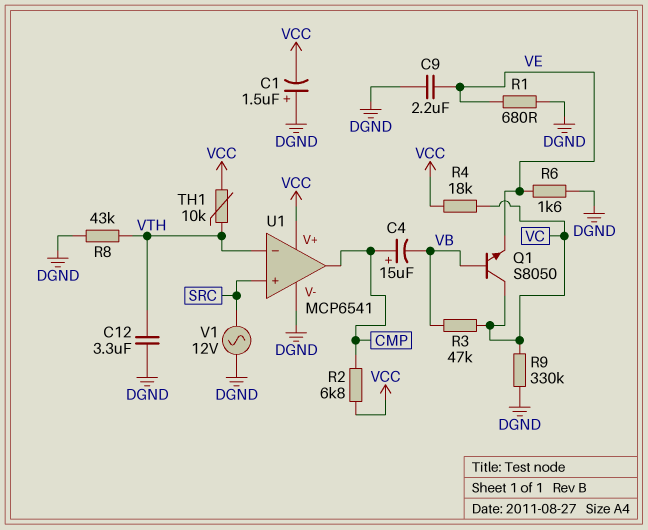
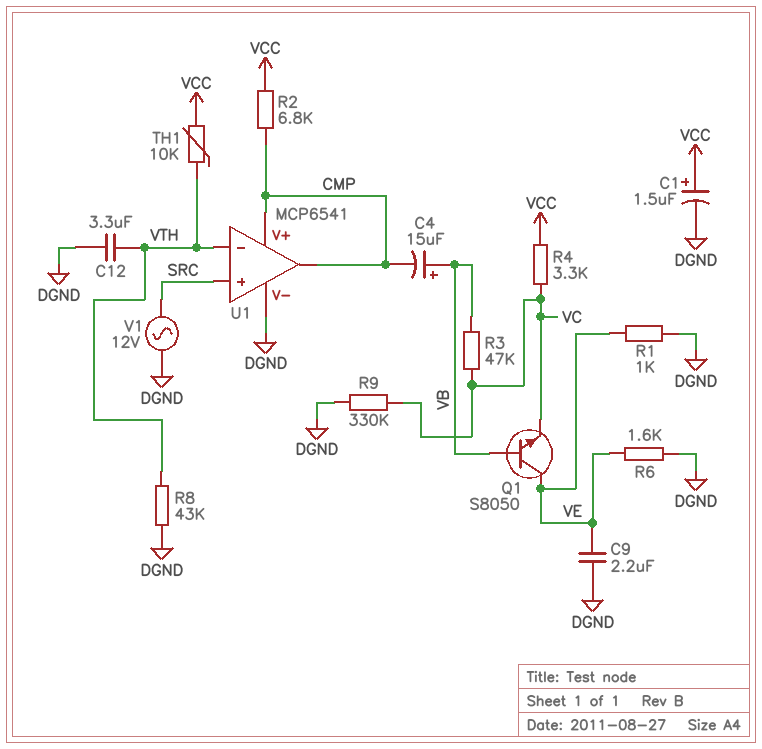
C1: 1.5uF (plus DGND, minus VCC) -> 1.5uF (plus VCC, minus DGND)
C4: 15uF (plus CMP, minus VB) -> 15uF (plus VB, minus CMP)
Q1: NPN S8050 (B VB, C VC, E VE) -> NPN S8050 (B VB, C VE, E VC)
R1: 680 (DGND, VE) -> 1k (DGND, VE)
R4: 18k (VC, VCC) -> 3.3k (VC, VCC)
U1 pin V+: VCC -> CMP

